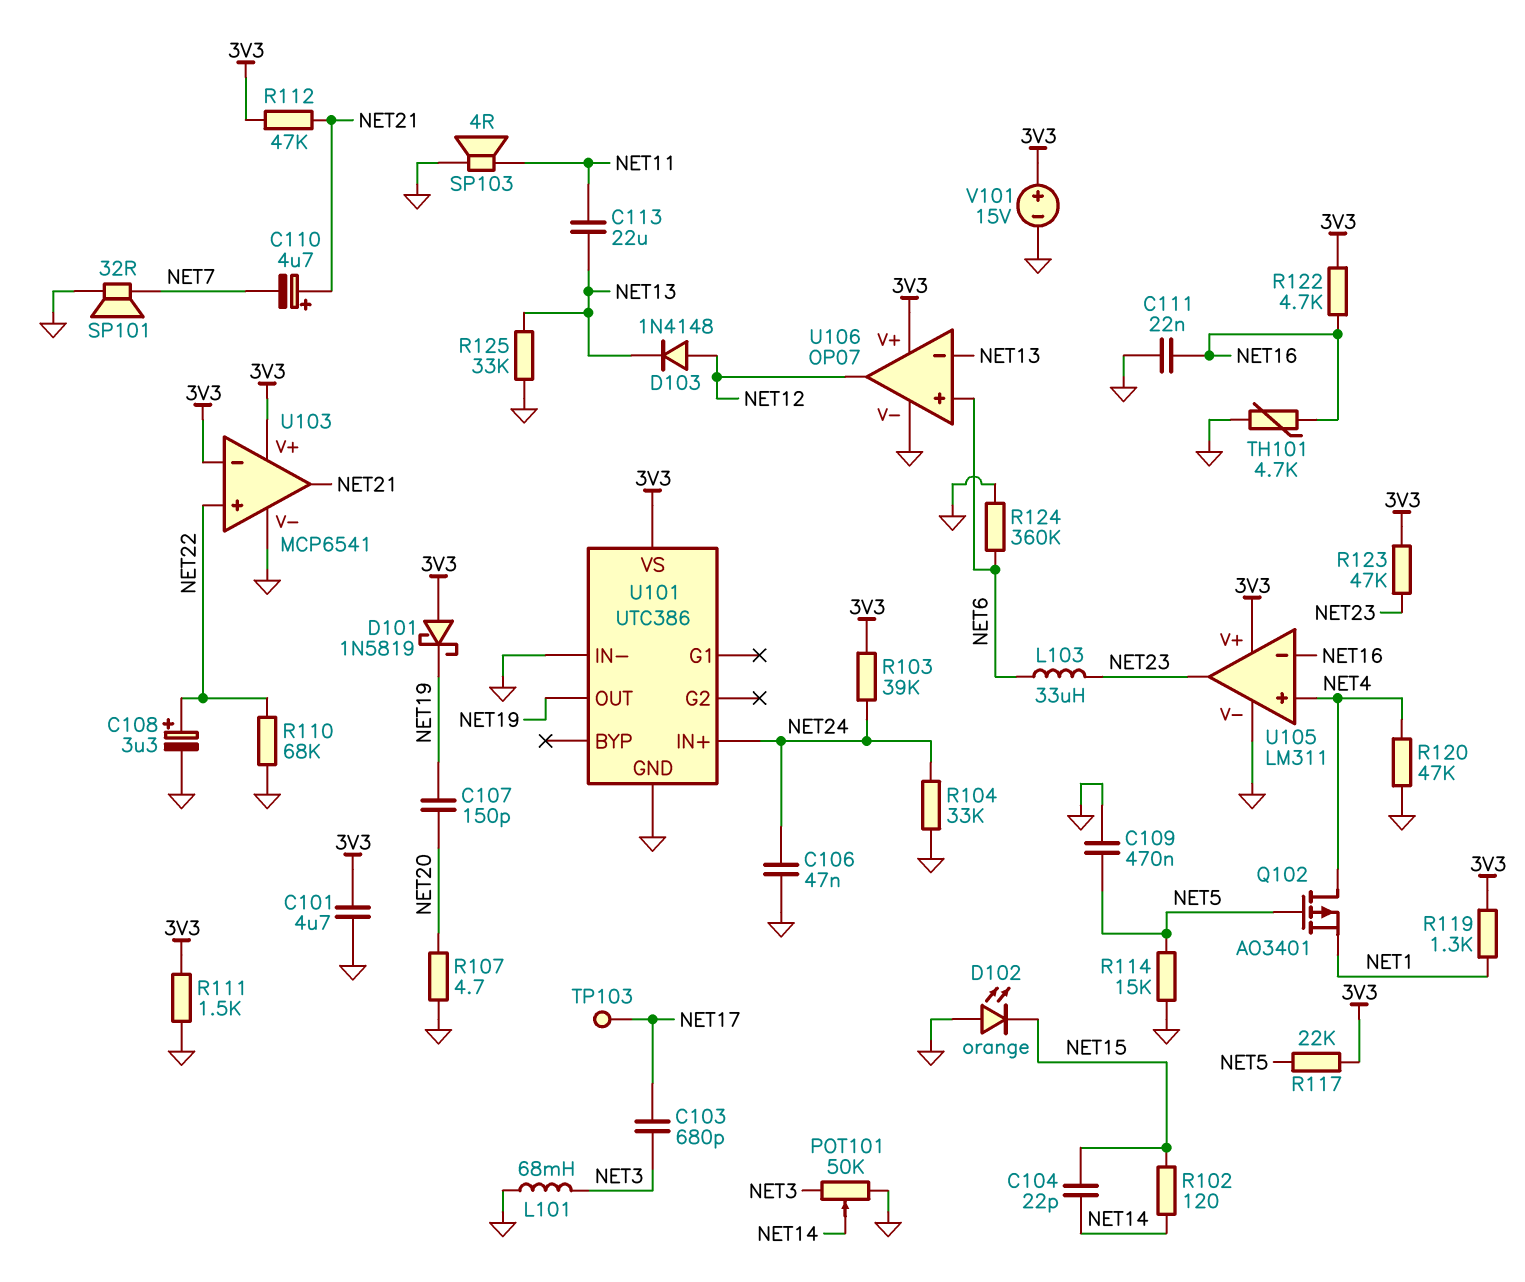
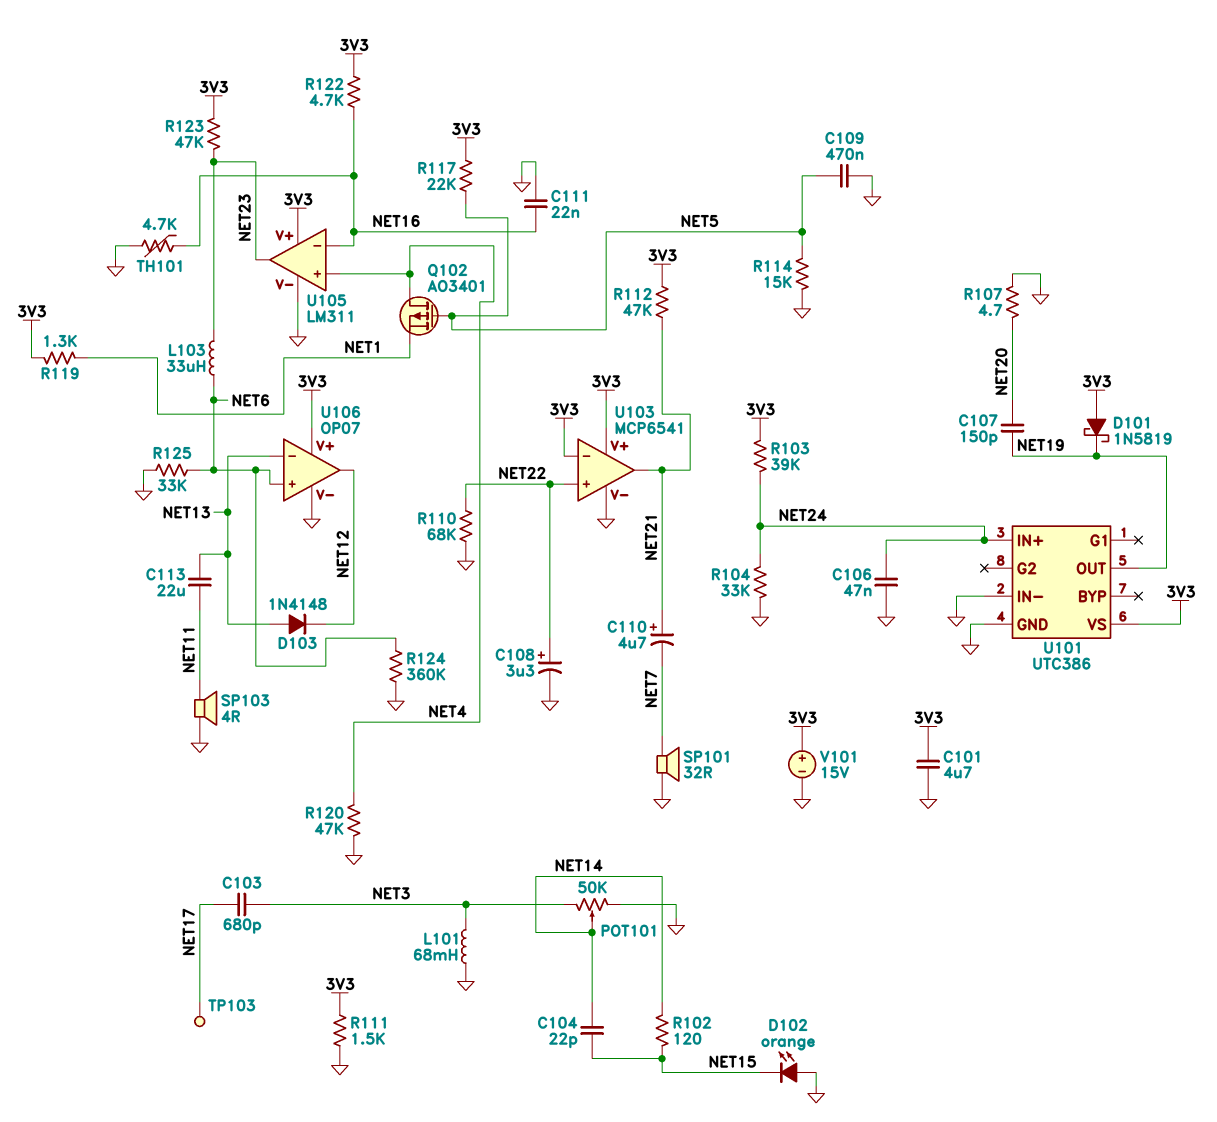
D103: diode 1N4148 (A NET12, K NET13) -> diode 1N4148 (A NET13, K NET12)
R125: 33k (GND, NET13) -> 33k (GND, NET6)

